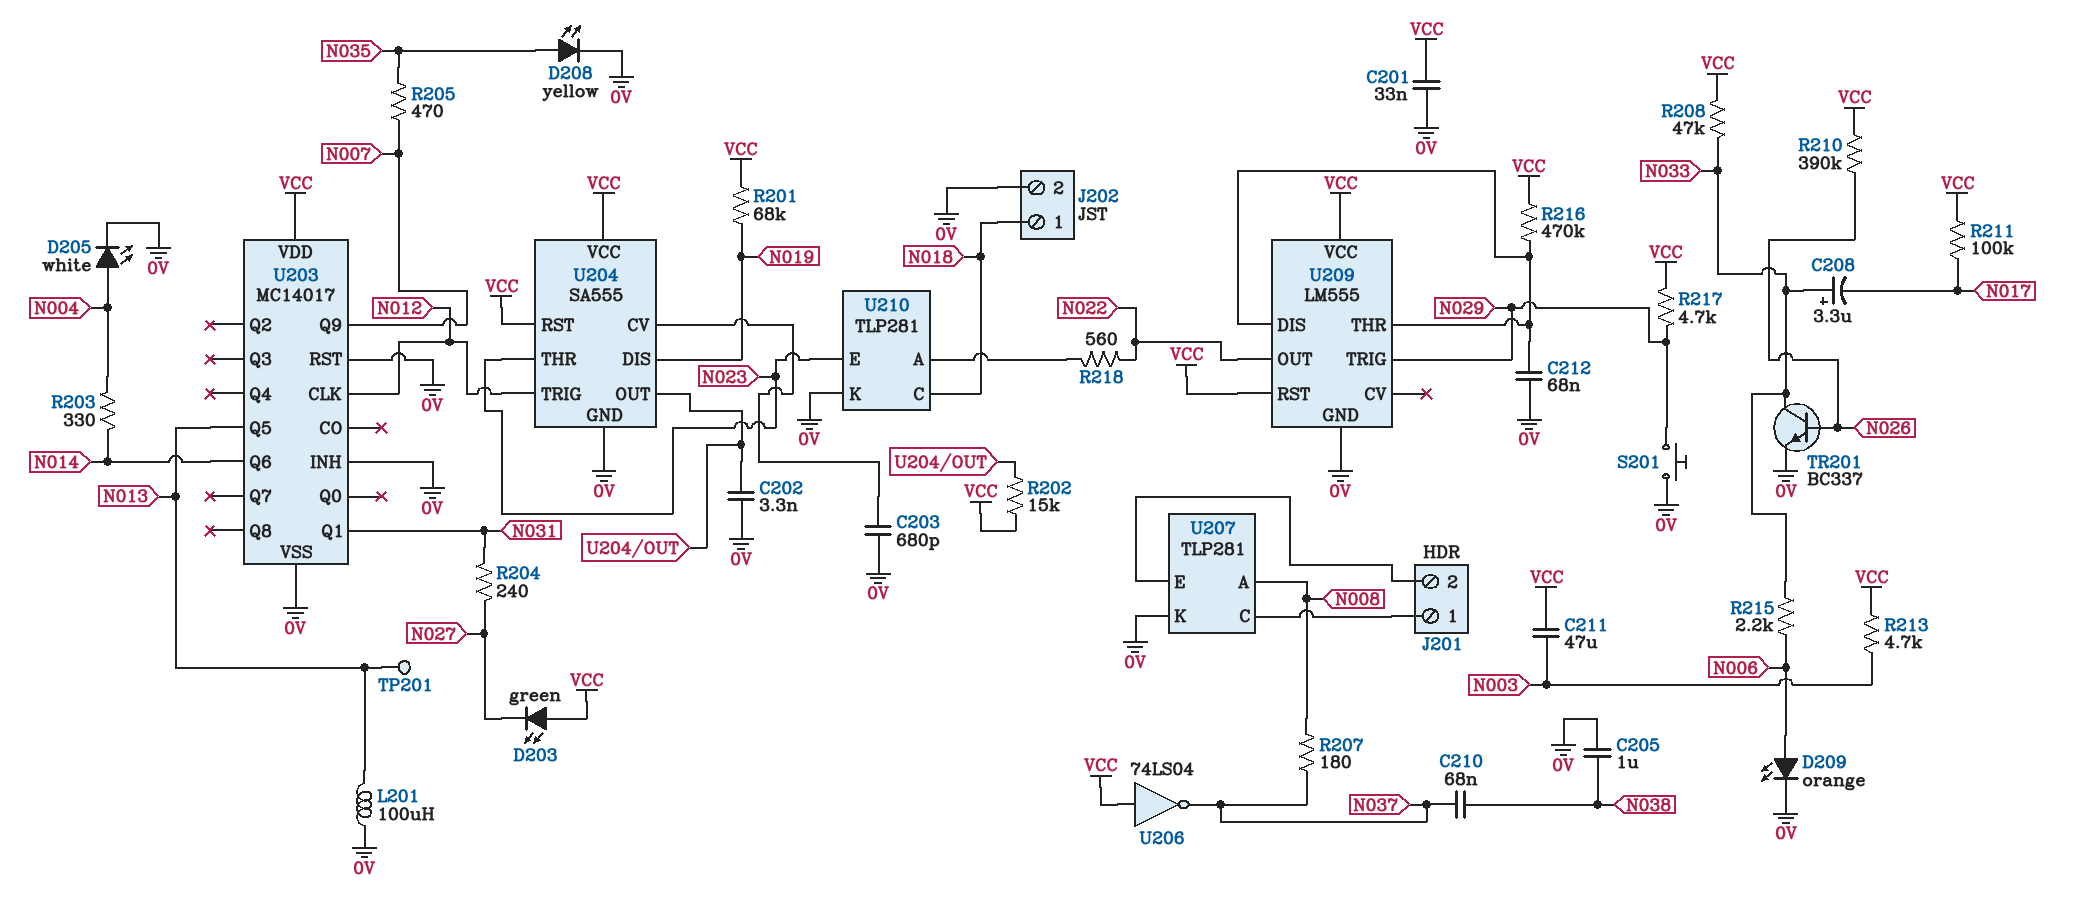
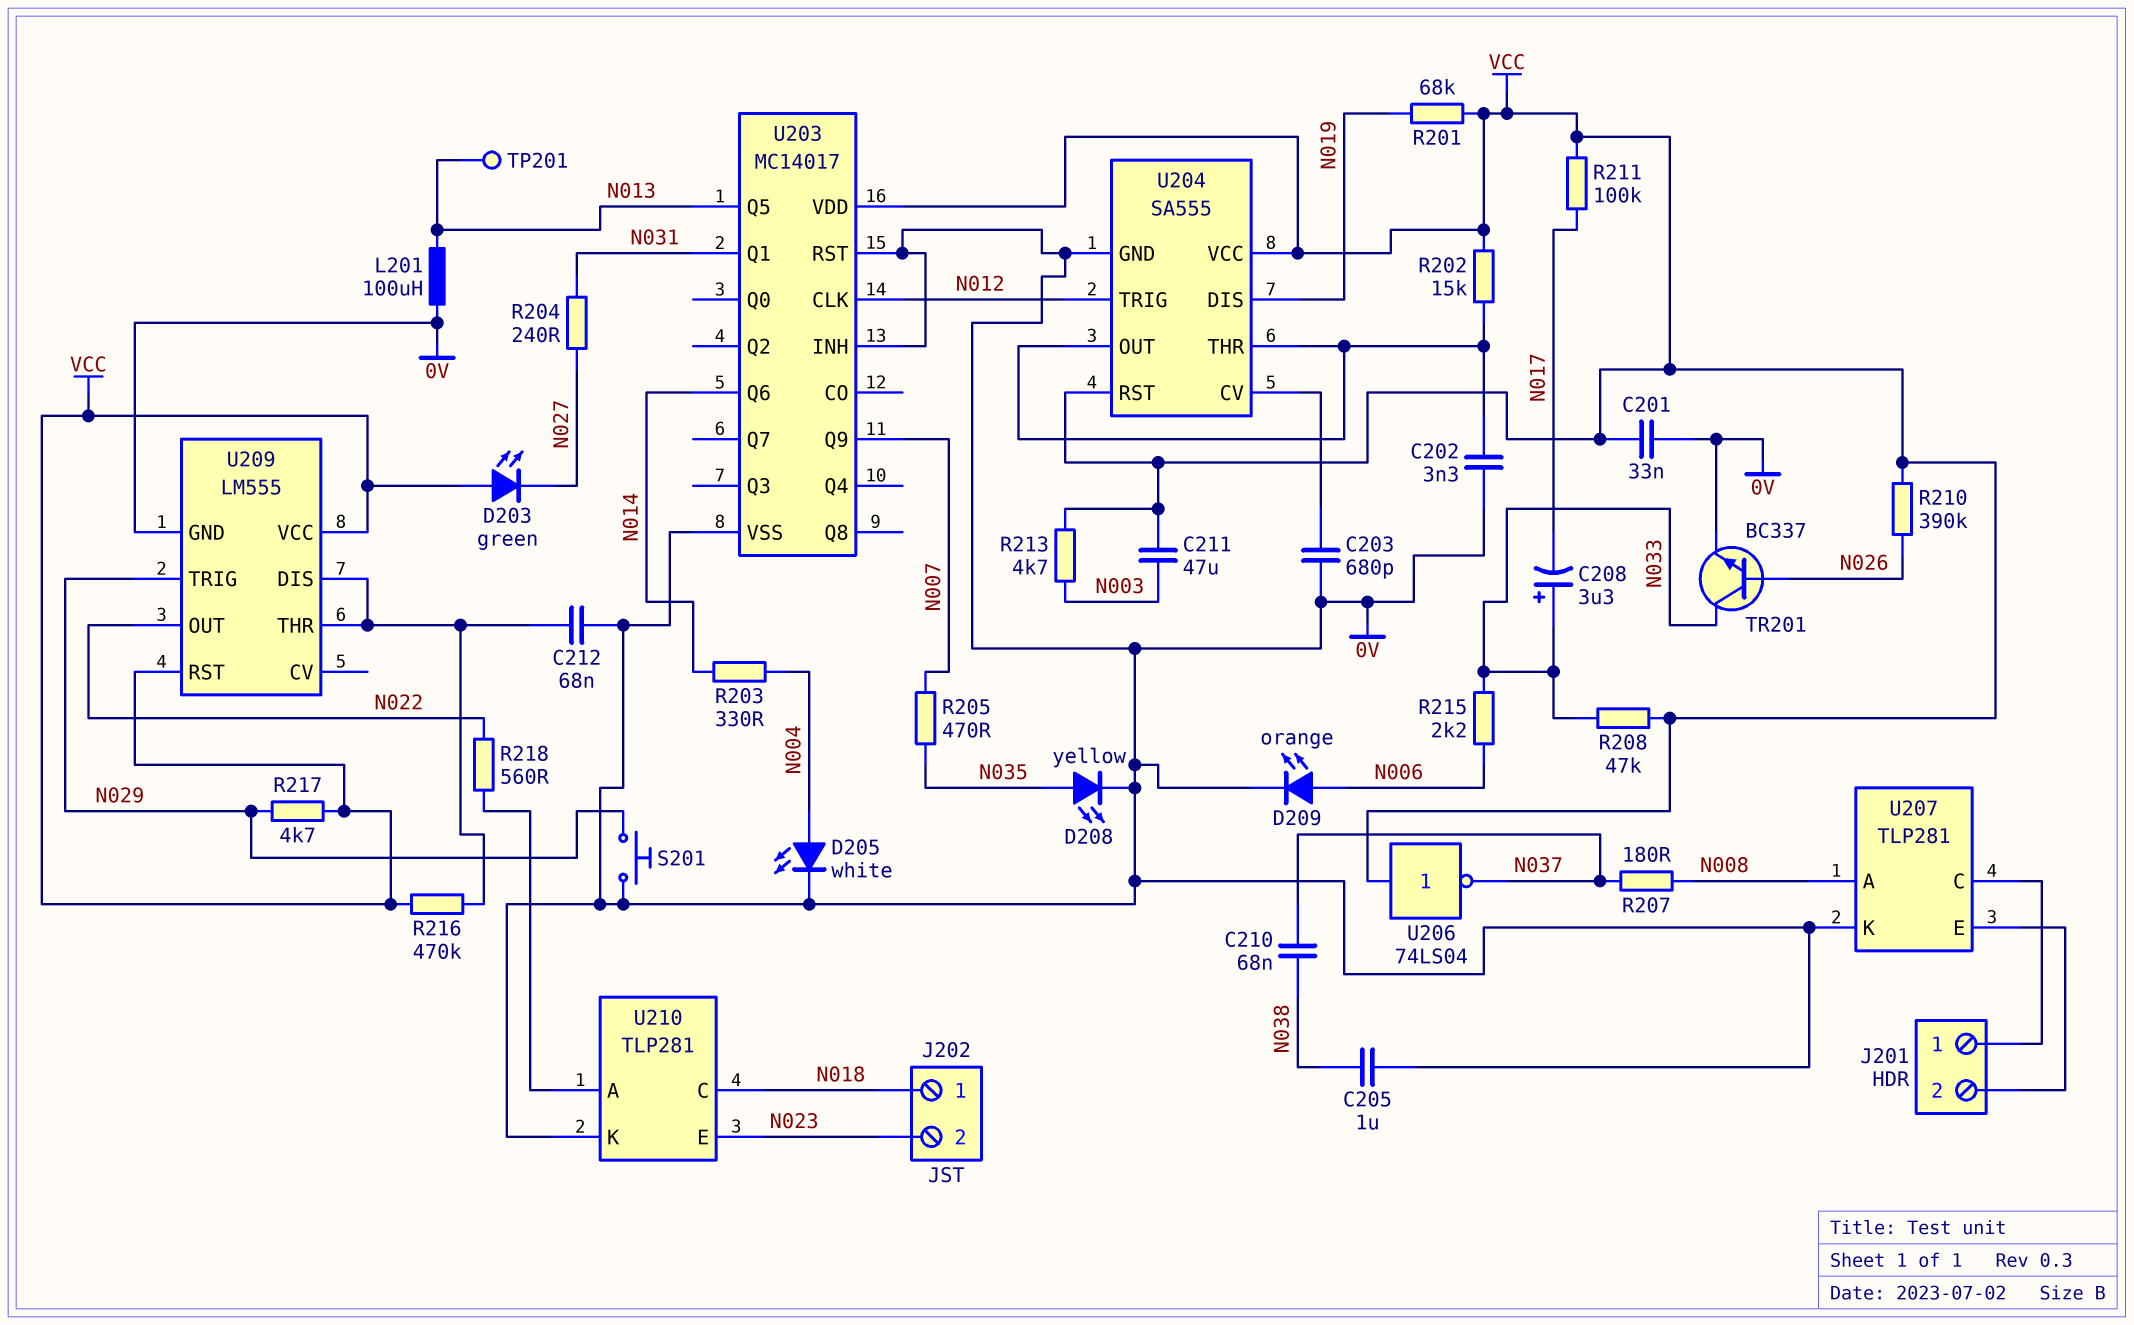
J202 pin 2: 0V -> N023
U204 pin THR: N023 -> U204/OUT

